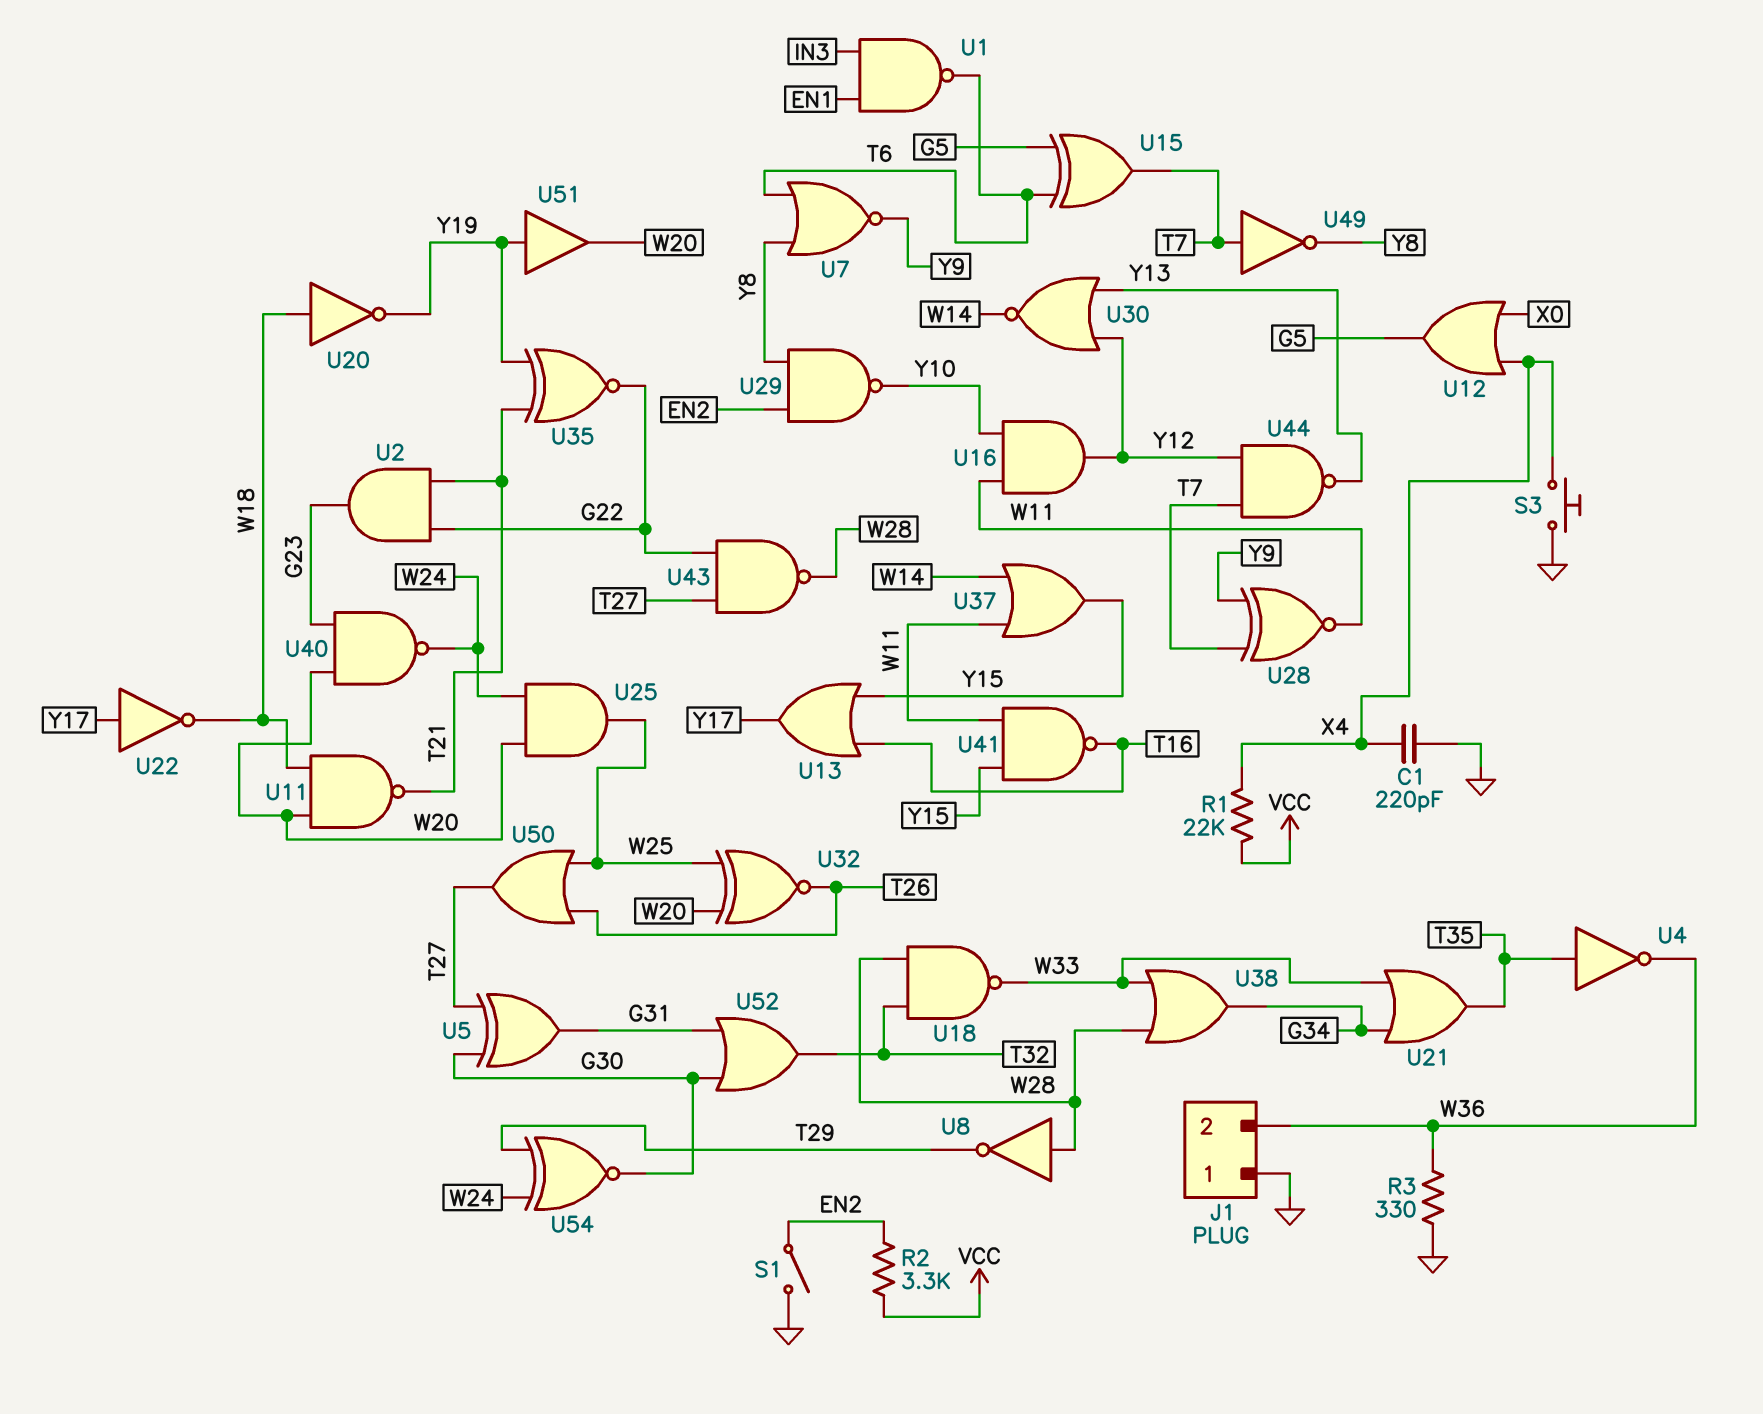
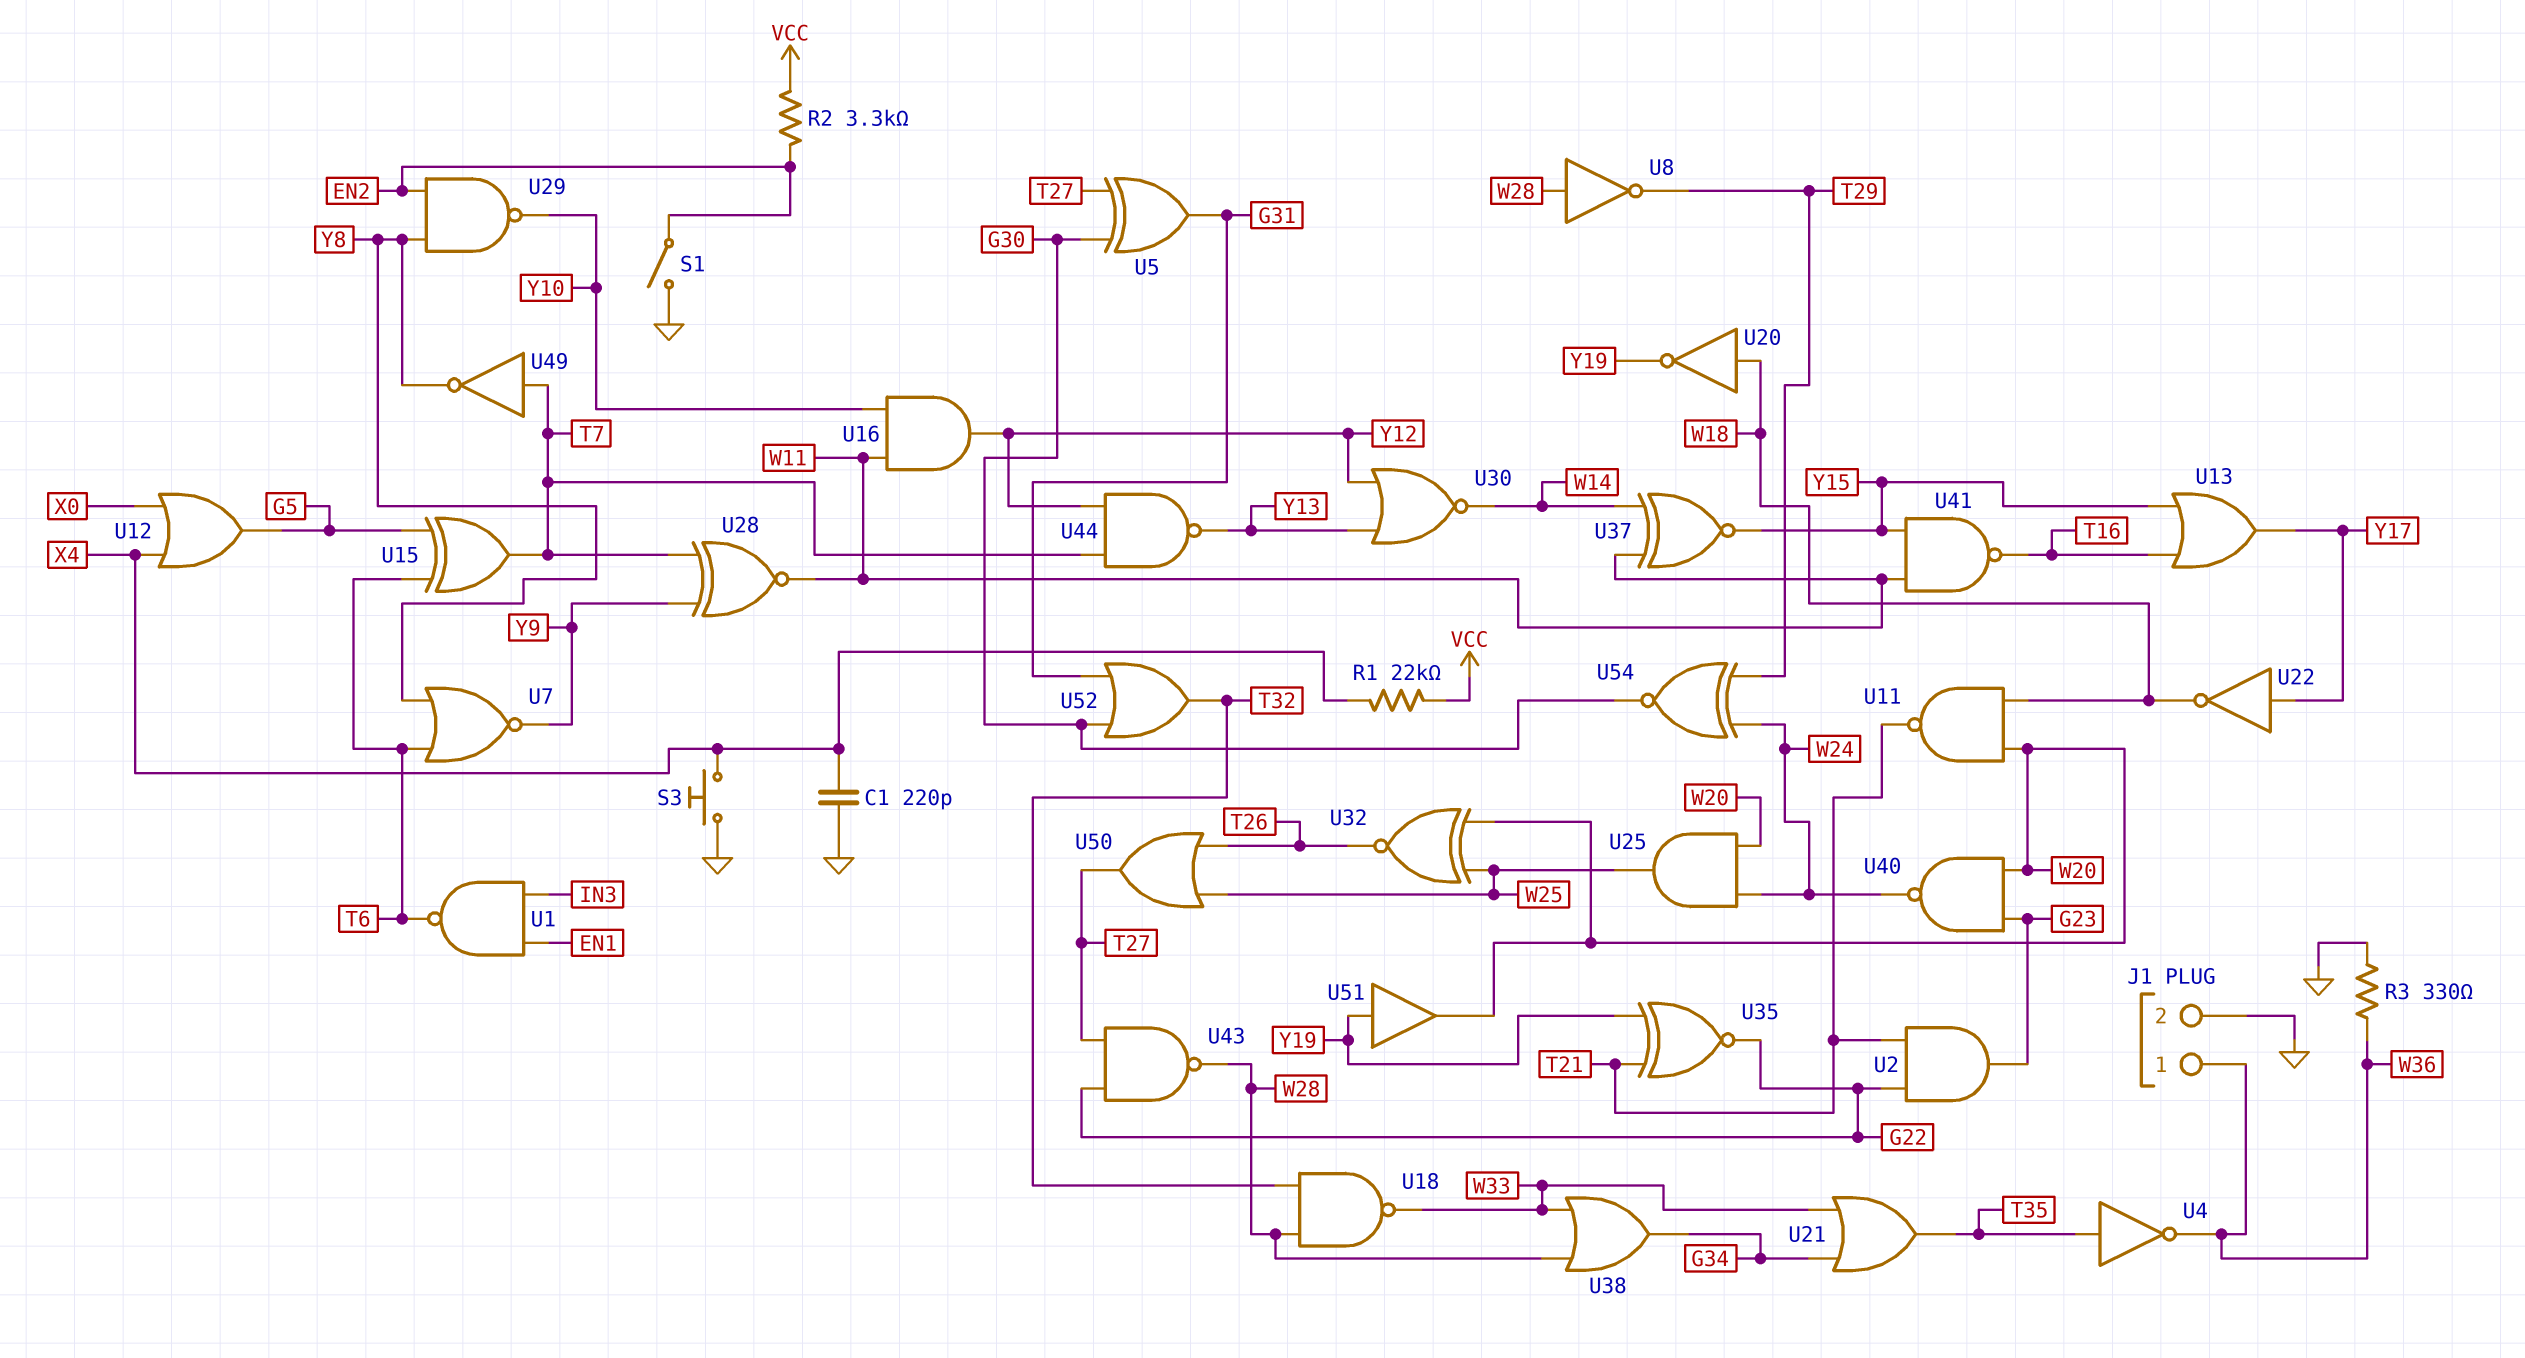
J1 pin 1: GND -> W36
J1 pin 2: W36 -> GND
U37: OR (in W11, in W14, out Y15) -> XNOR (in W11, in W14, out Y15)

